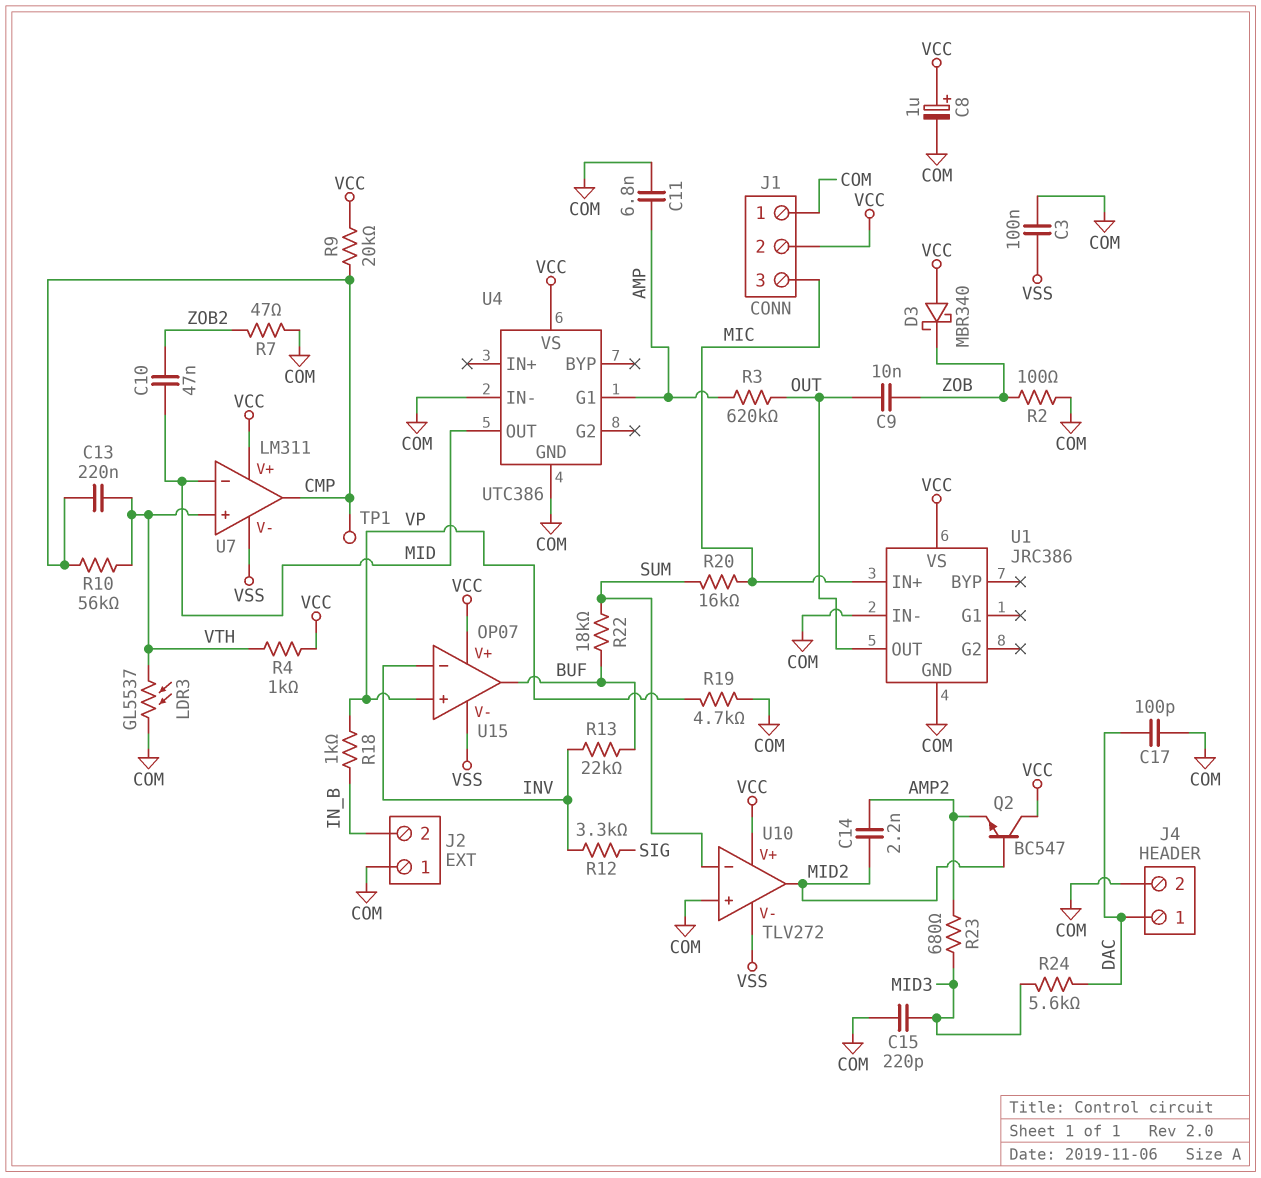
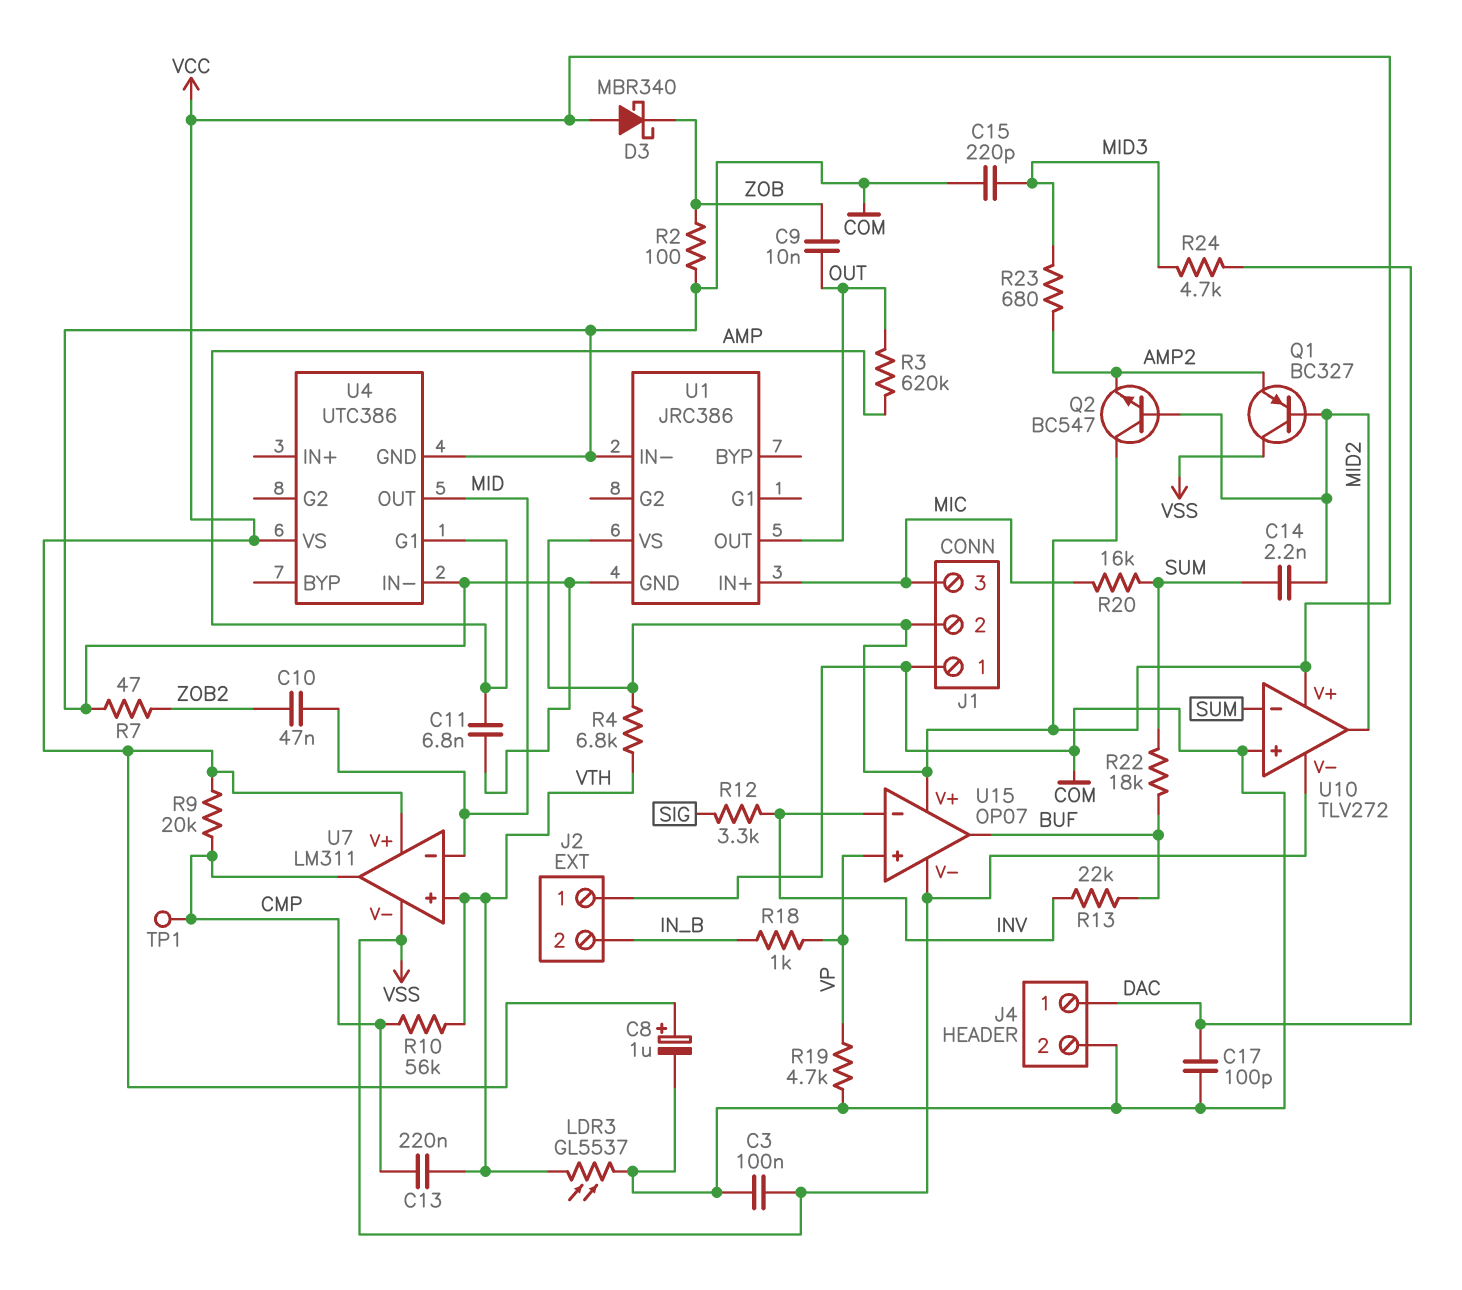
C14: 2.2nF (AMP2, MID2) -> 2.2nF (MID2, SUM)
Q1: none -> PNP BC327 (B MID2, C VSS, E AMP2)
R4: 1k (VCC, VTH) -> 6.8k (VCC, VTH)
R24: 5.6k (DAC, MID3) -> 4.7k (DAC, MID3)

